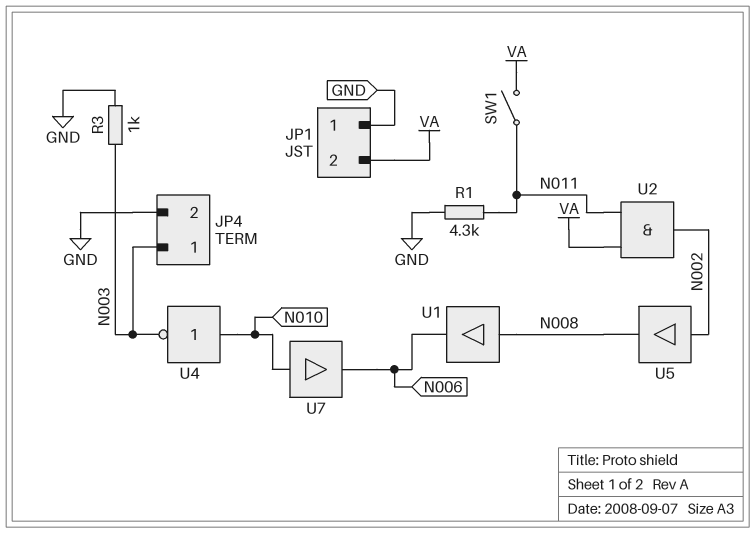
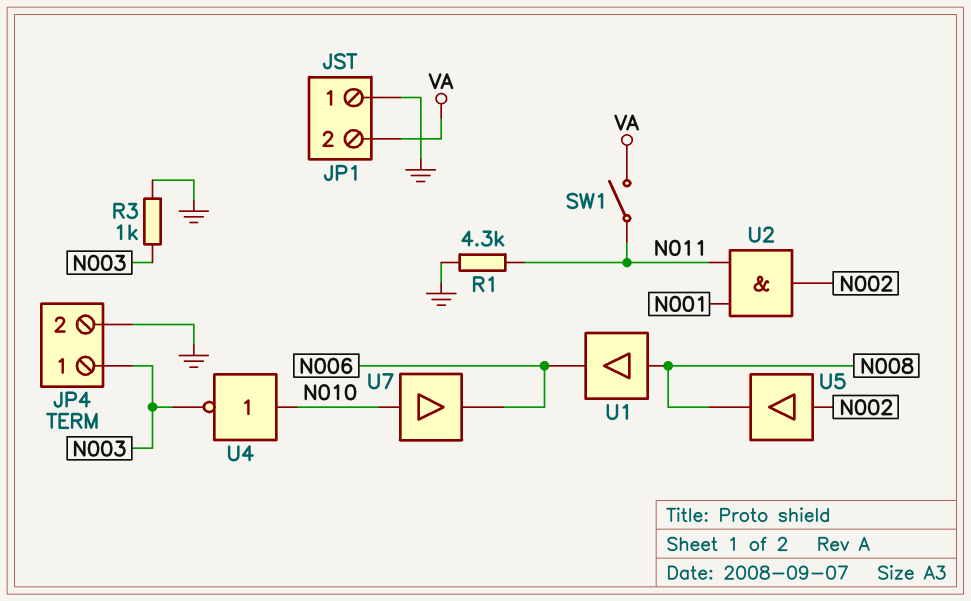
U2: AND (in N011, in VA, out N002) -> AND (in N001, in N011, out N002)

